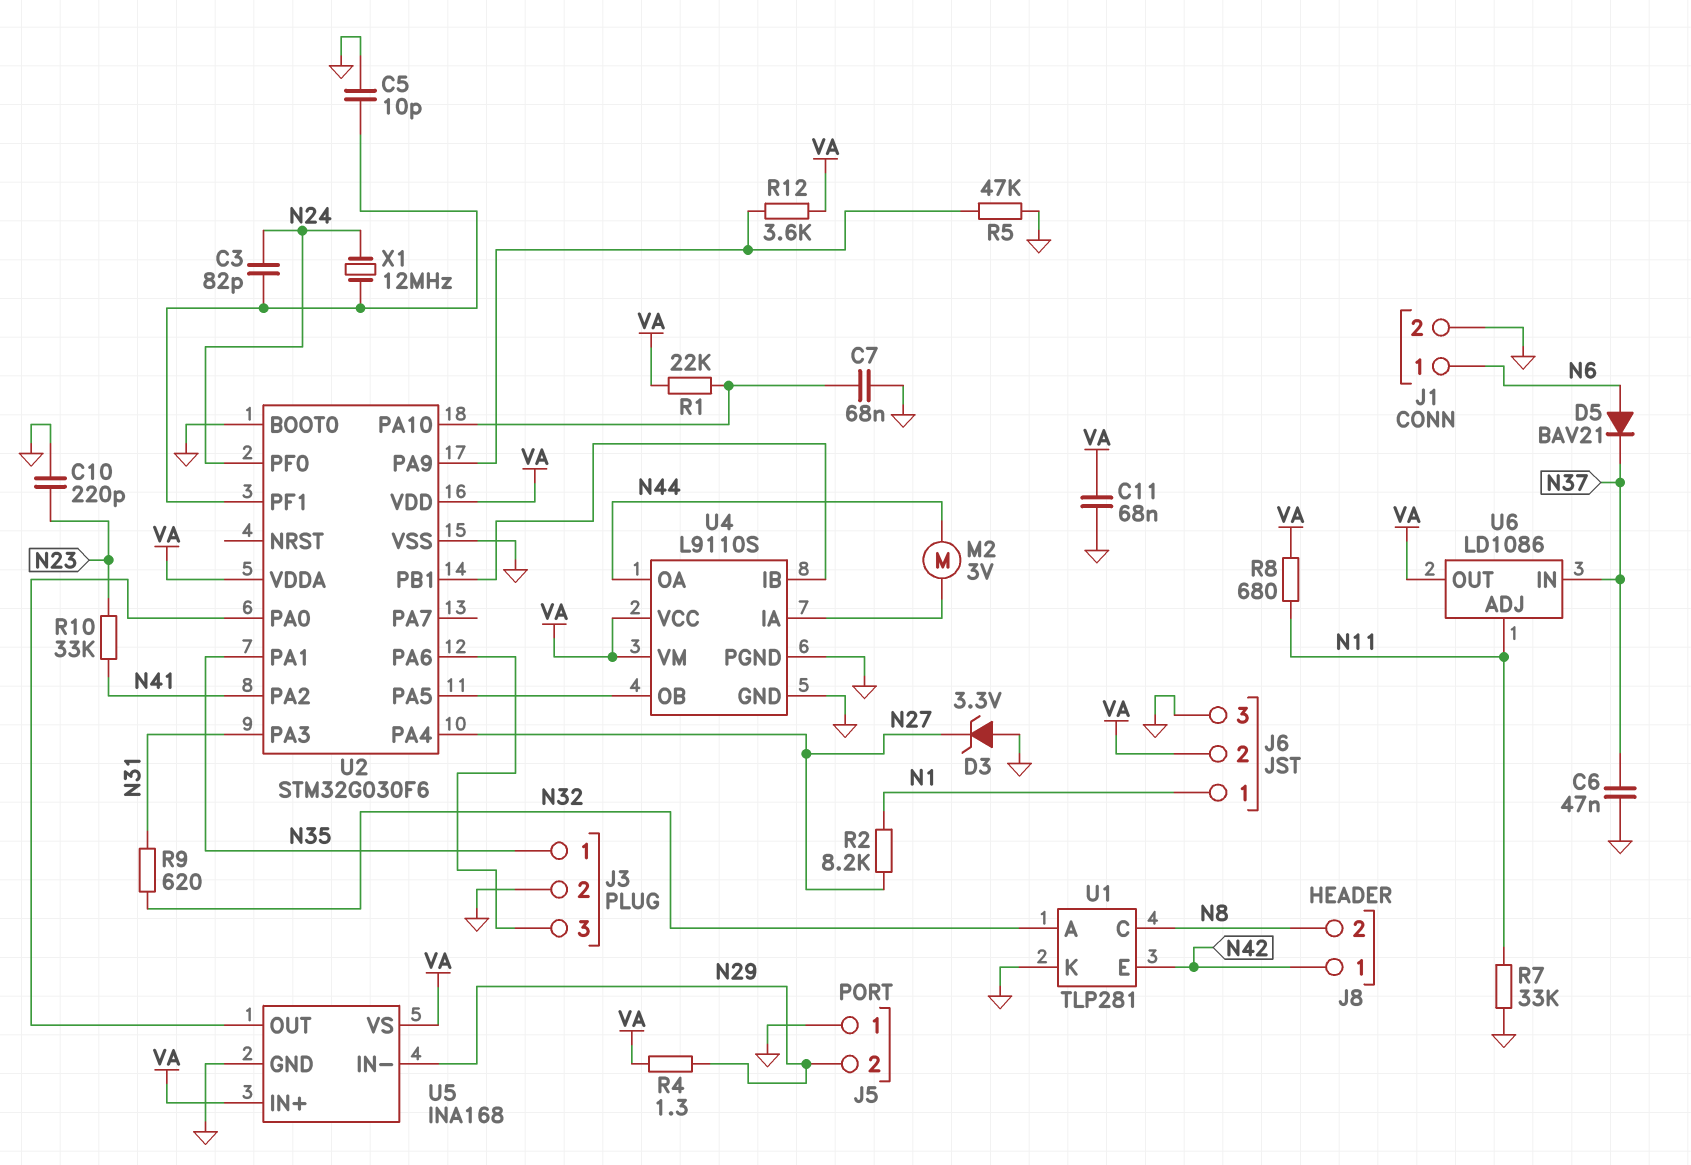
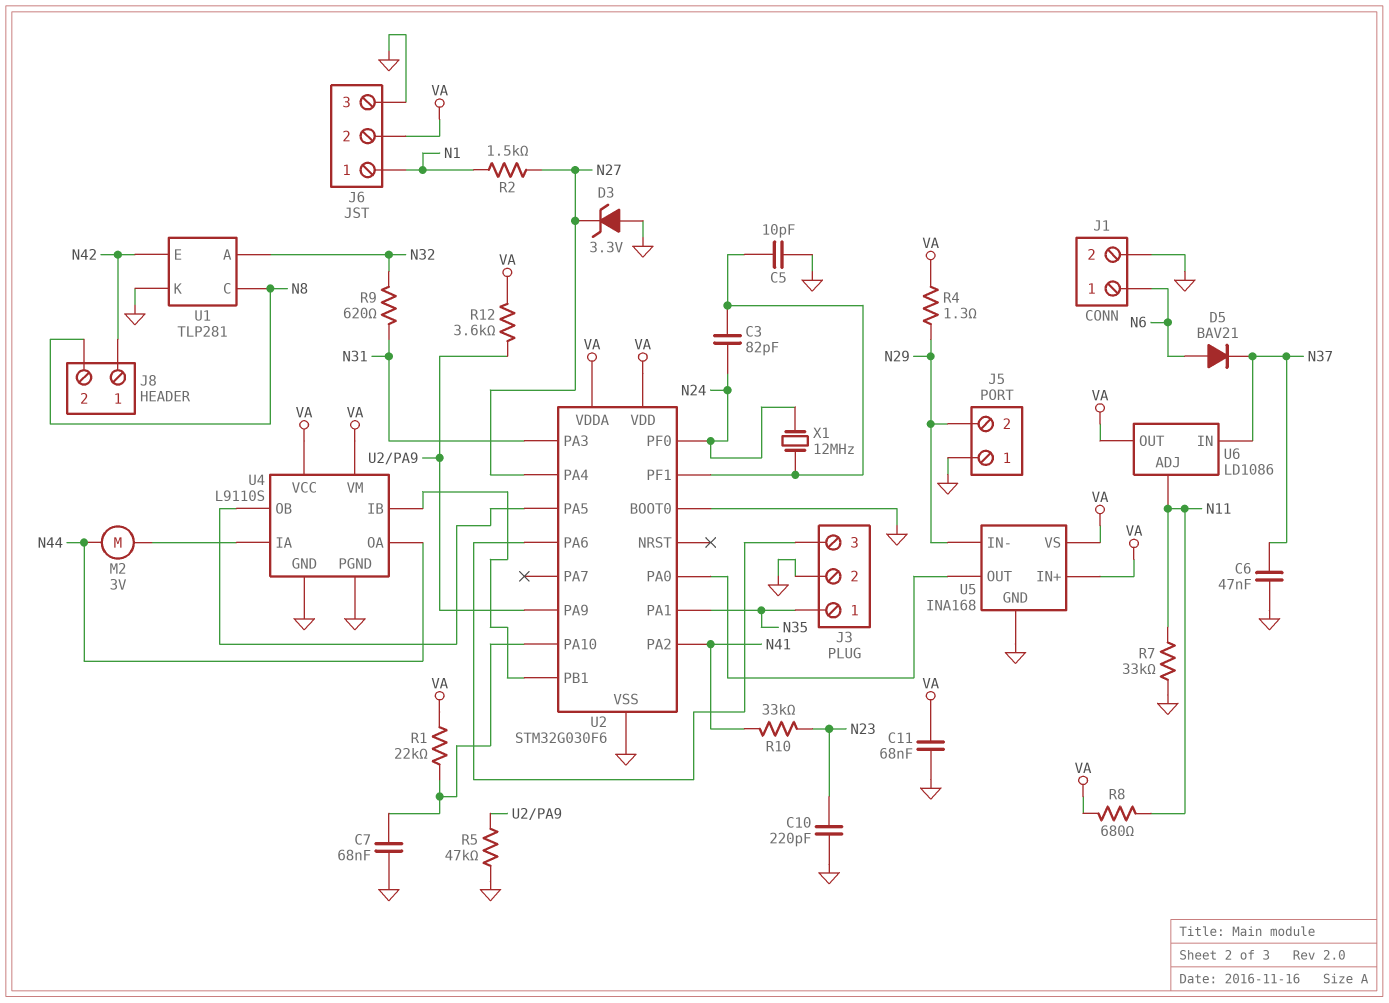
R2: 8.2k (N1, N27) -> 1.5k (N1, N27)

